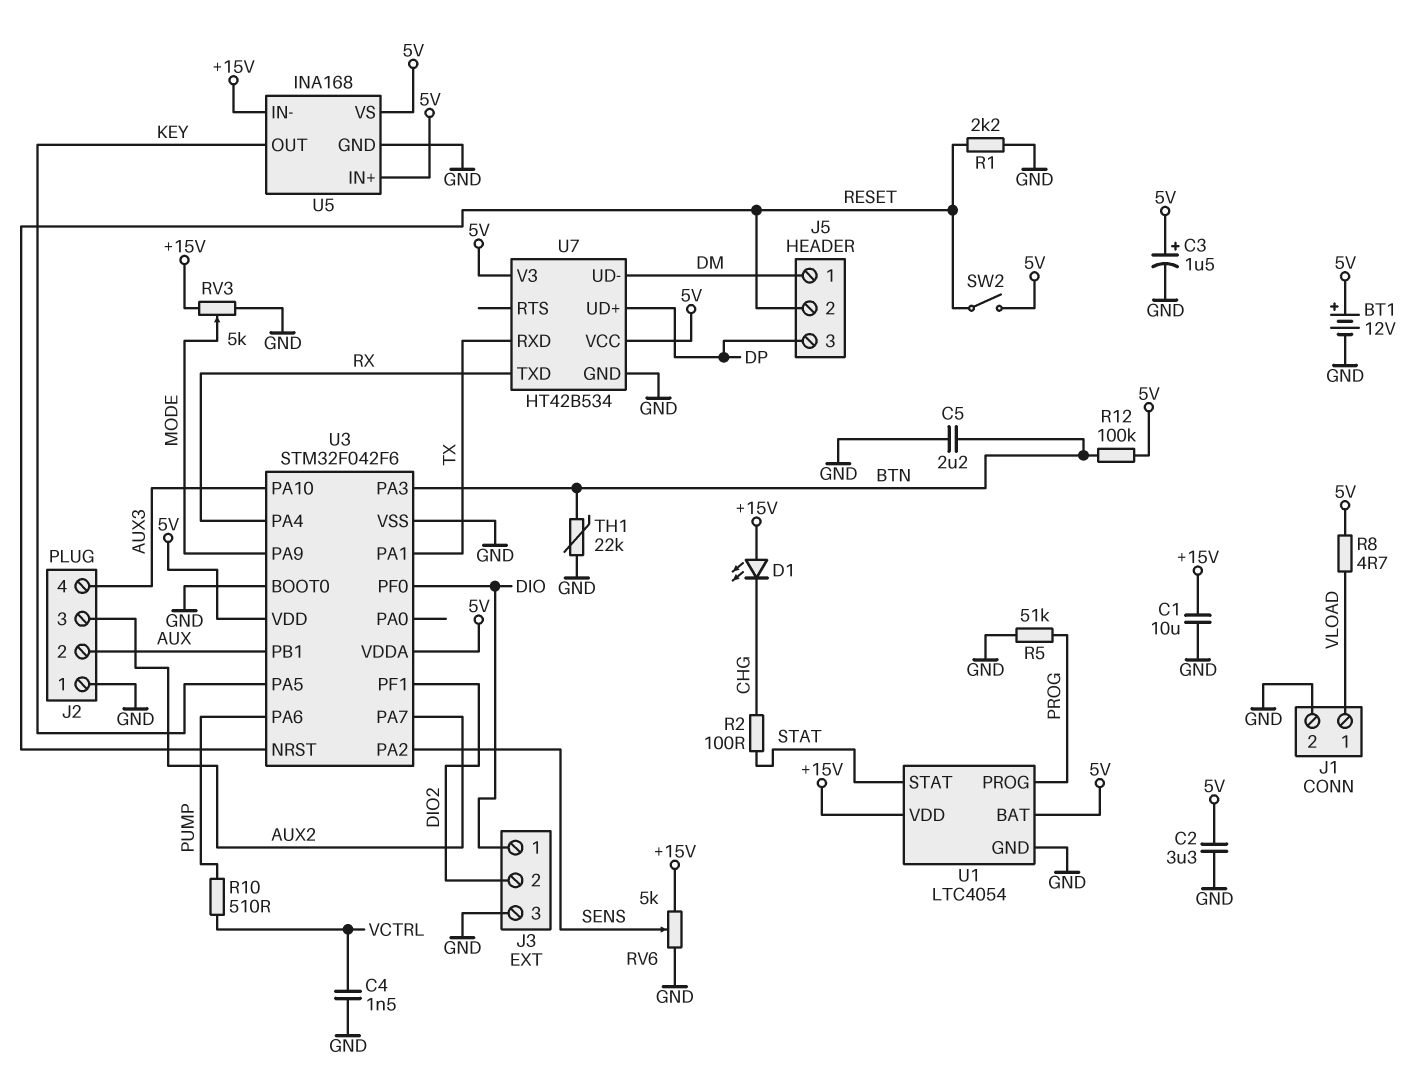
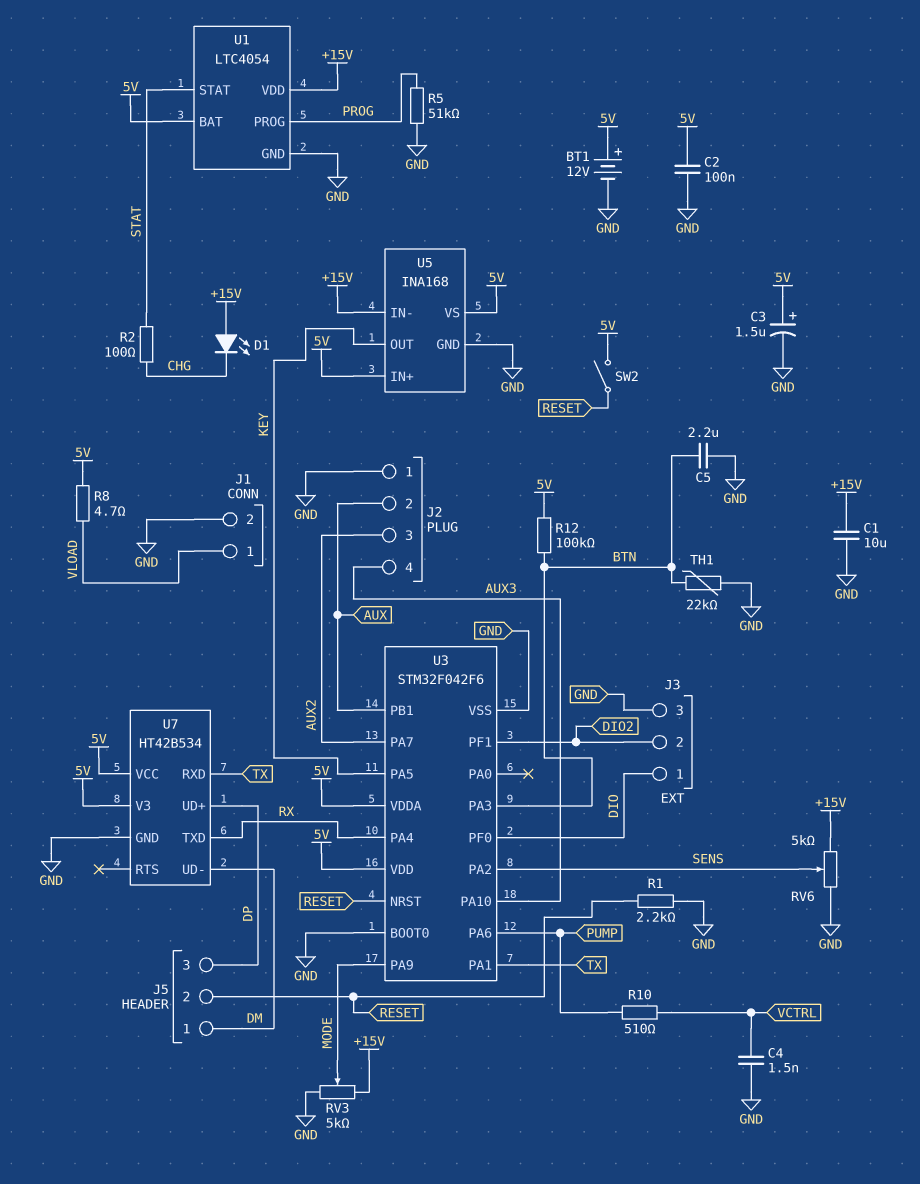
C2: 3.3uF (5V, GND) -> 100nF (5V, GND)

